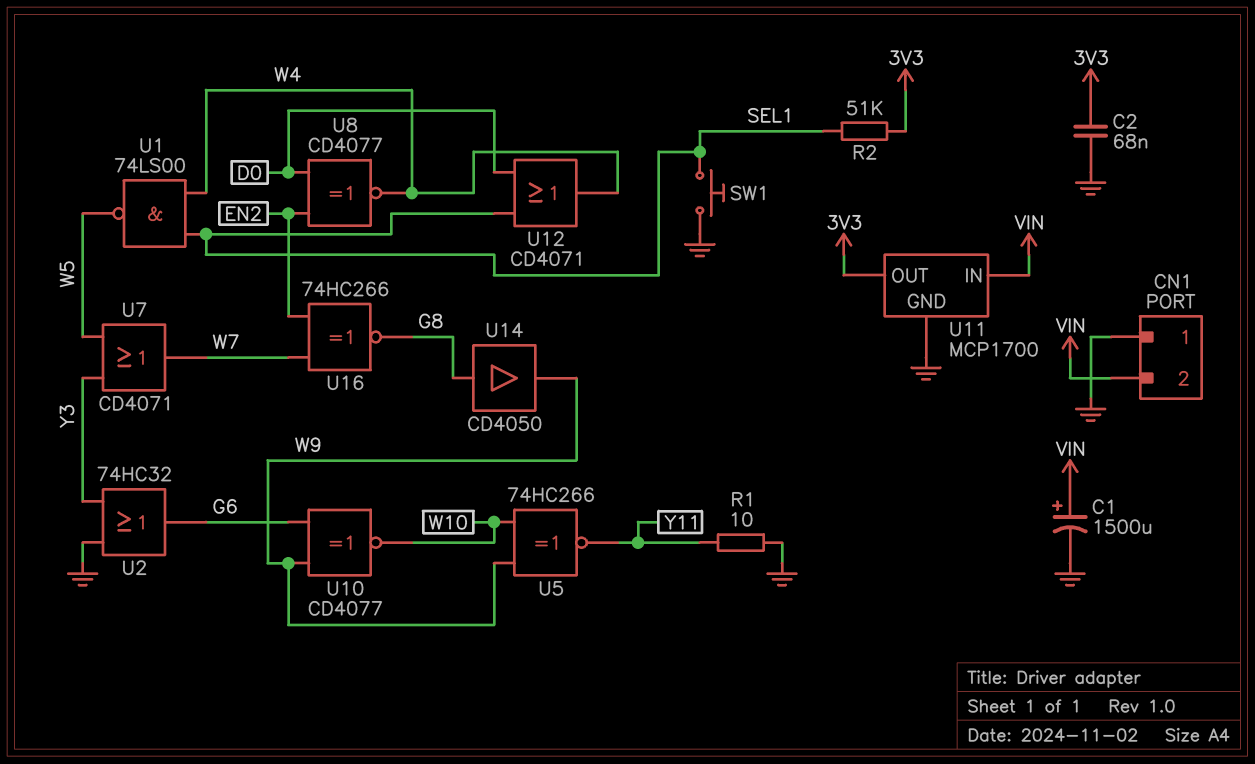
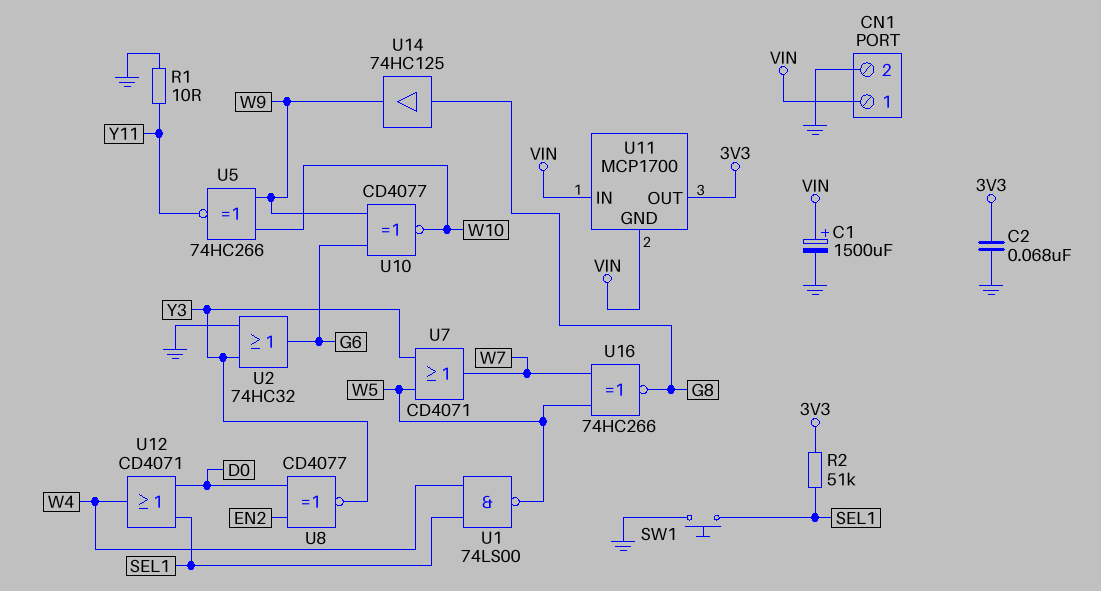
CN1 pin 1: GND -> VIN
CN1 pin 2: VIN -> GND
U8: XNOR CD4077 (in D0, in EN2, out W4) -> XNOR CD4077 (in D0, in EN2, out Y3)
U11 pin GND: GND -> VIN
U14: buffer CD4050 (in G8, out W9) -> buffer 74HC125 (in G8, out W9)
U16: XNOR 74HC266 (in EN2, in W7, out G8) -> XNOR 74HC266 (in W5, in W7, out G8)

